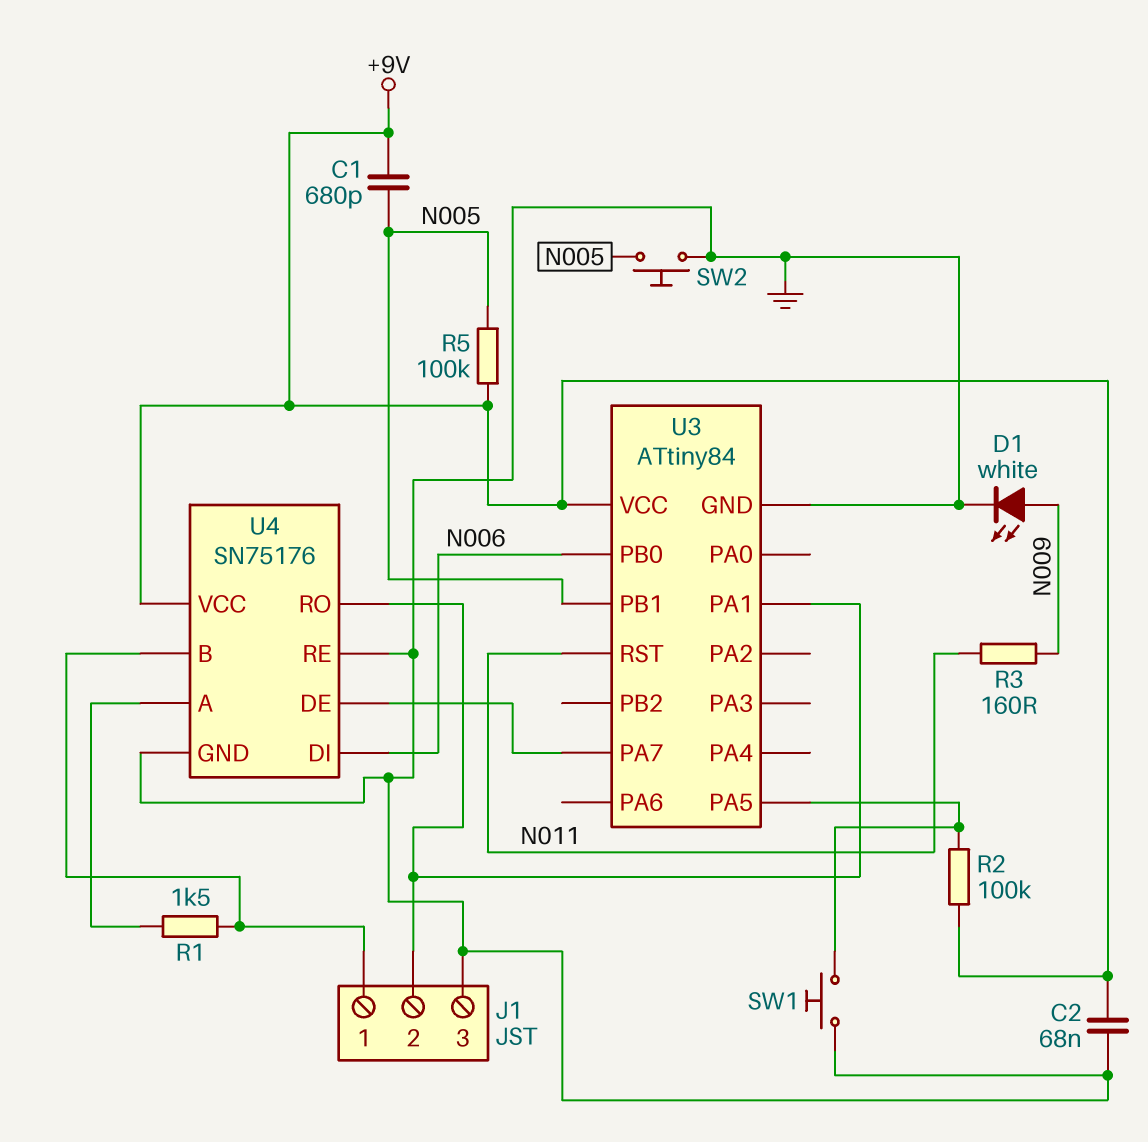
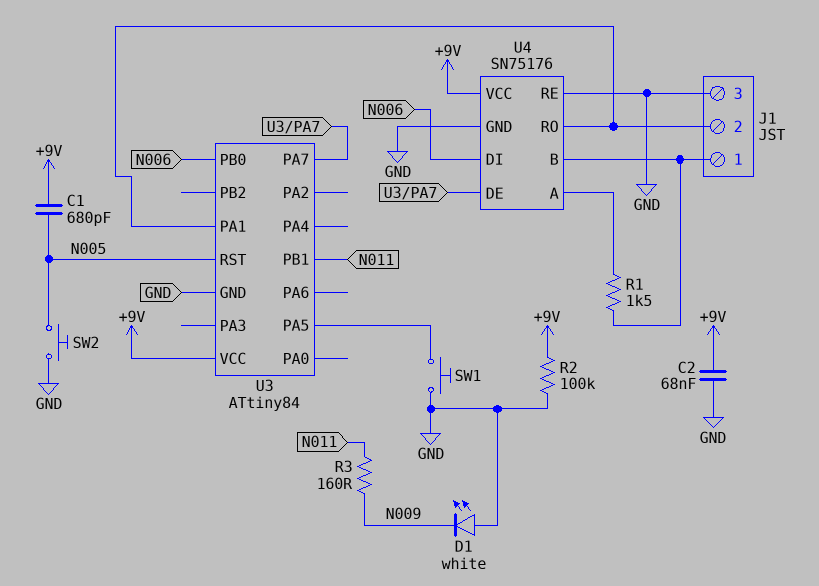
D1: LED white (A N009, K GND) -> LED white (A GND, K N009)
R2: 100k (+9V, U3/PA5) -> 100k (+9V, GND)
R5: 100k (+9V, N005) -> none
U3 pin PB1: N005 -> N011
U3 pin RST: N011 -> N005

